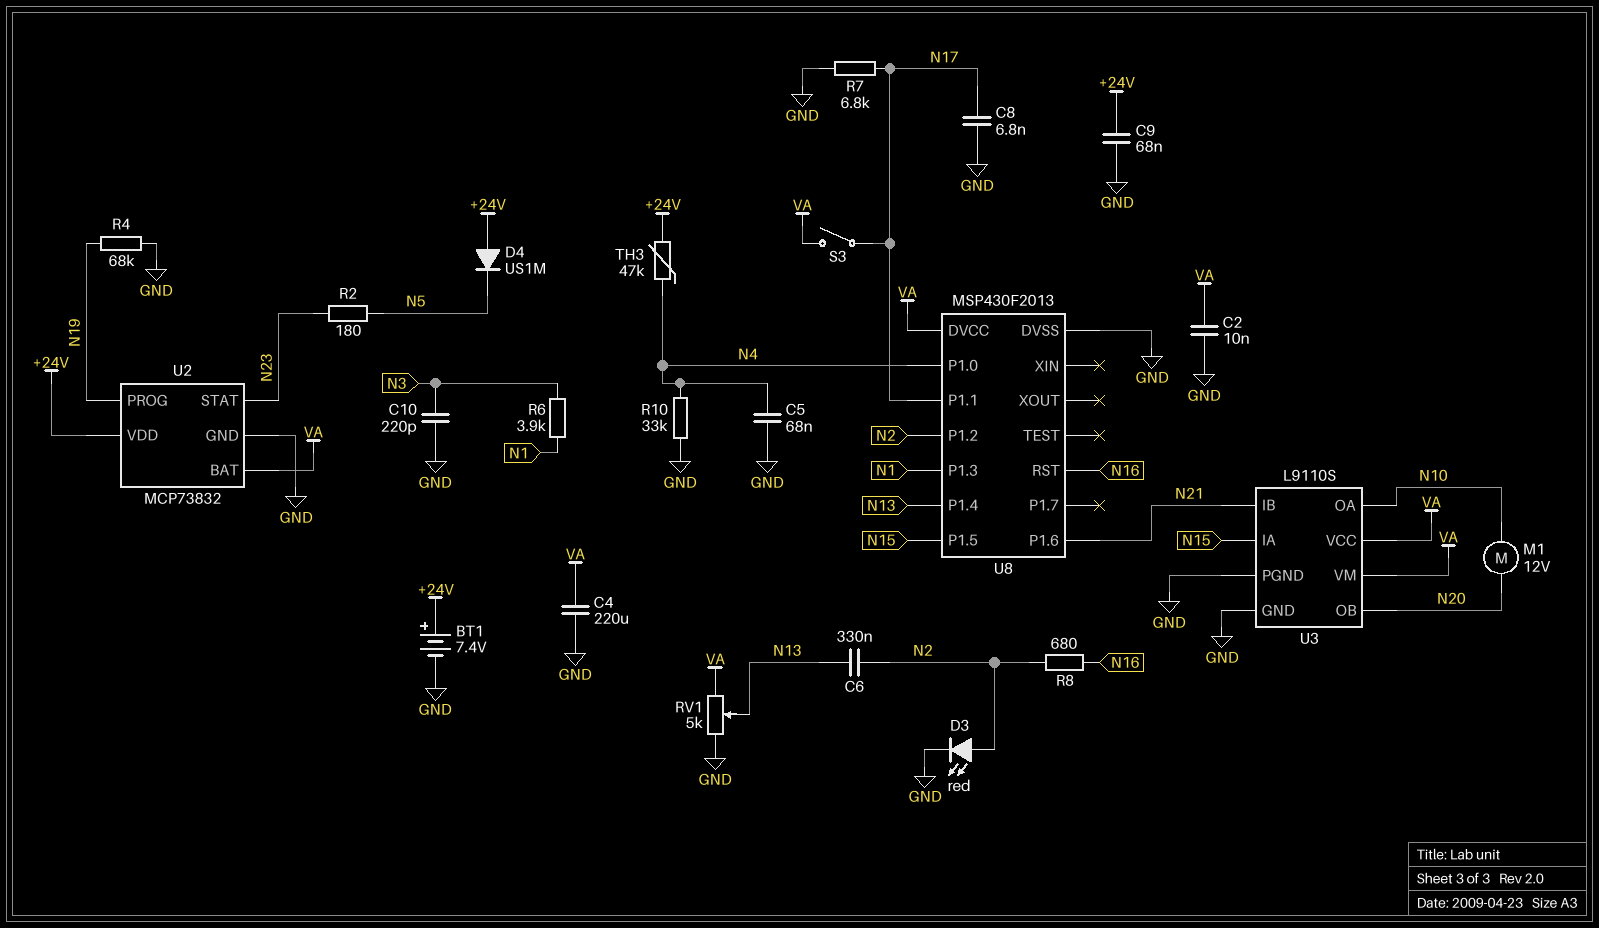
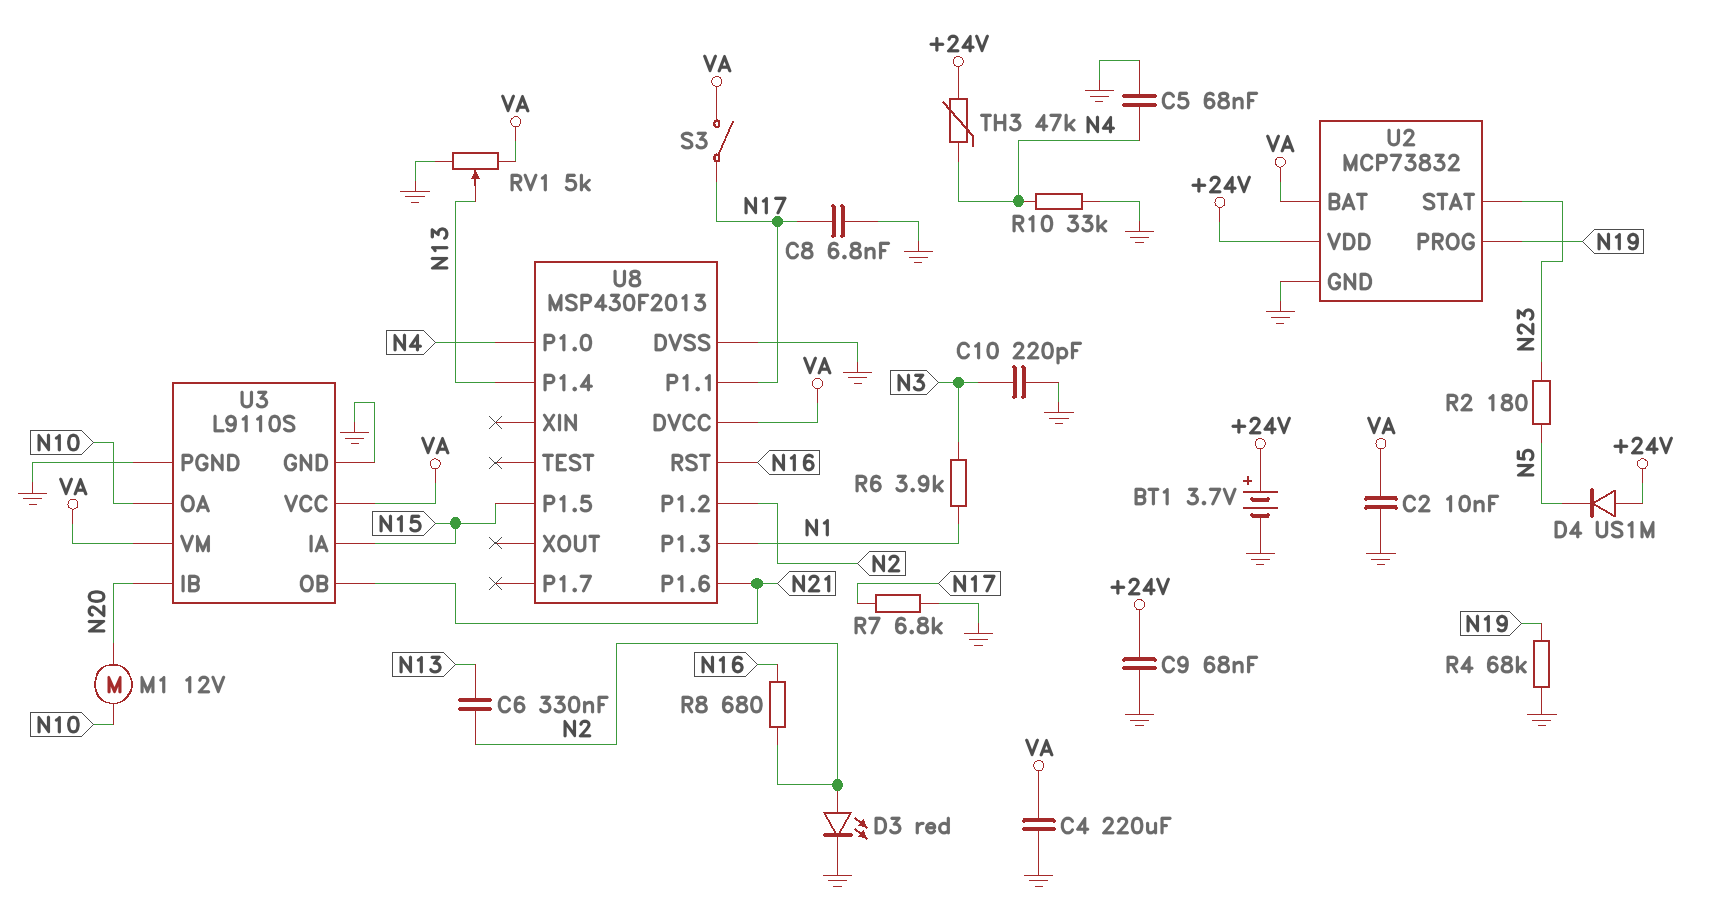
BT1: 7.4V (plus +24V, minus GND) -> 3.7V (plus +24V, minus GND)
U3 pin IB: N21 -> N20
U3 pin OB: N20 -> N21

